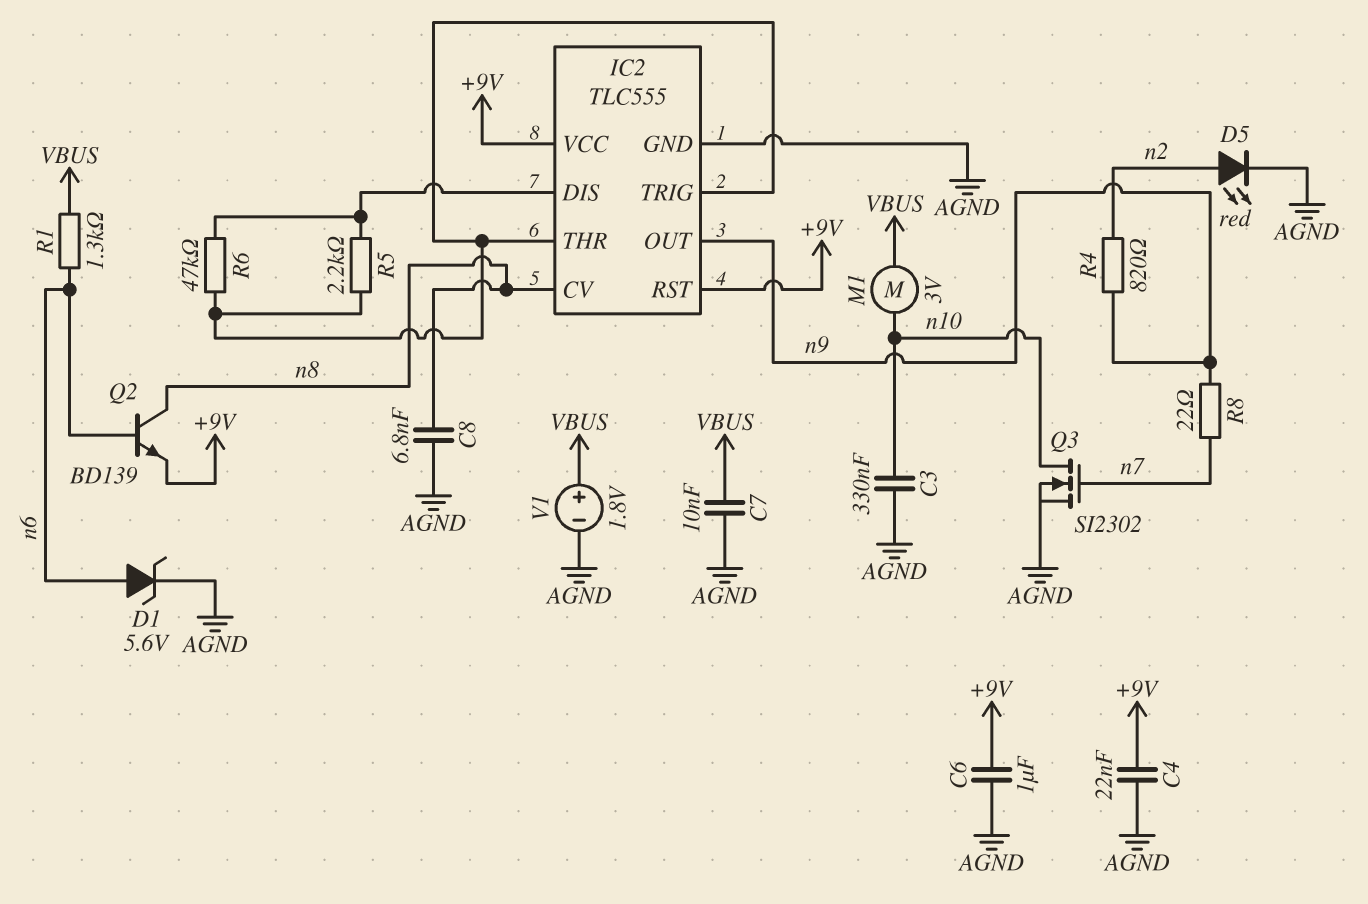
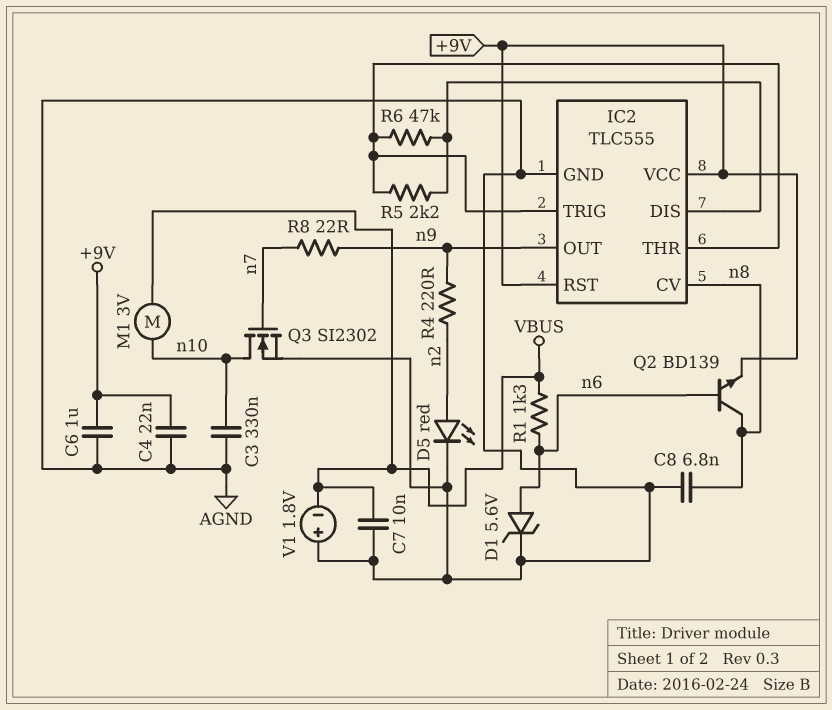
R4: 820 (n2, n9) -> 220 (n2, n9)
V1: 1.8V (plus VBUS, minus AGND) -> 1.8V (plus AGND, minus VBUS)

